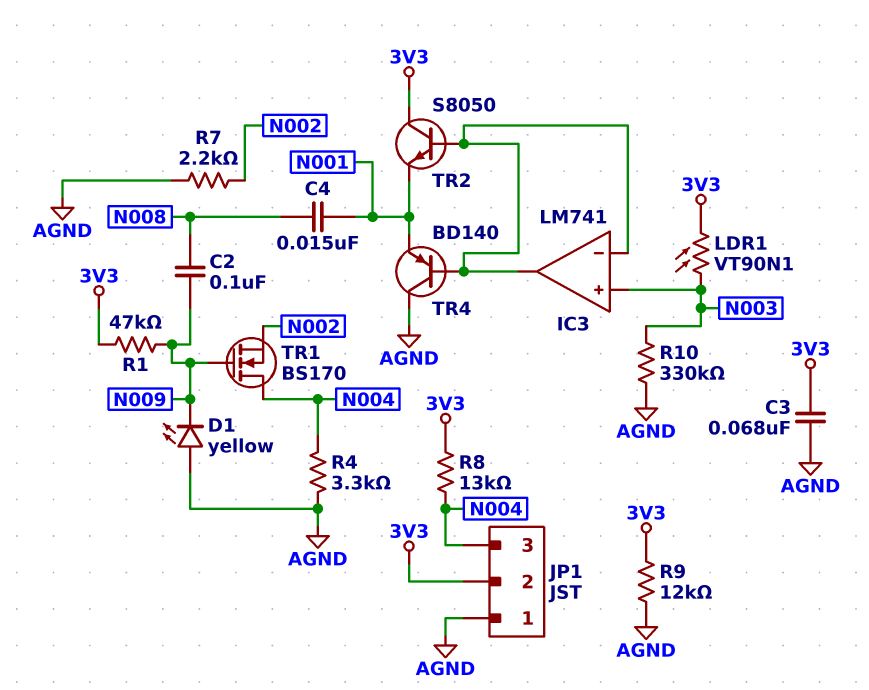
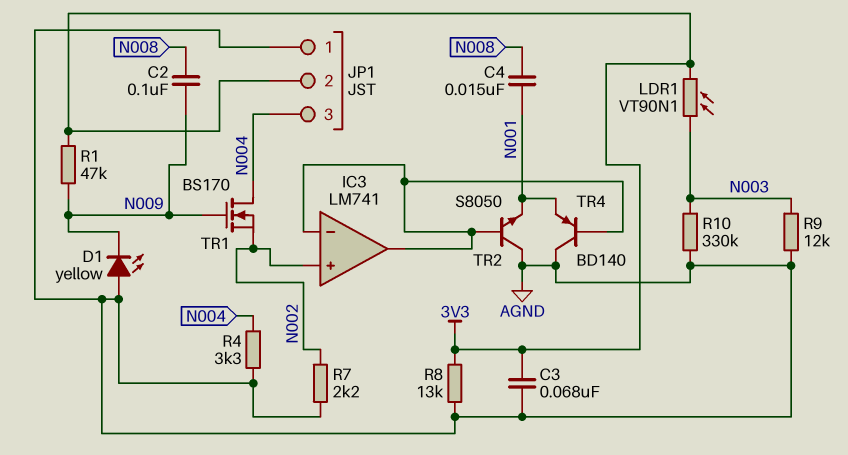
IC3 pin in+: N003 -> N002
R8: 13k (3V3, N004) -> 13k (3V3, AGND)
R9: 12k (3V3, AGND) -> 12k (AGND, N003)
TR2: NPN S8050 (B IC3/in-, C 3V3, E N001) -> NPN S8050 (B IC3/in-, C AGND, E N001)

